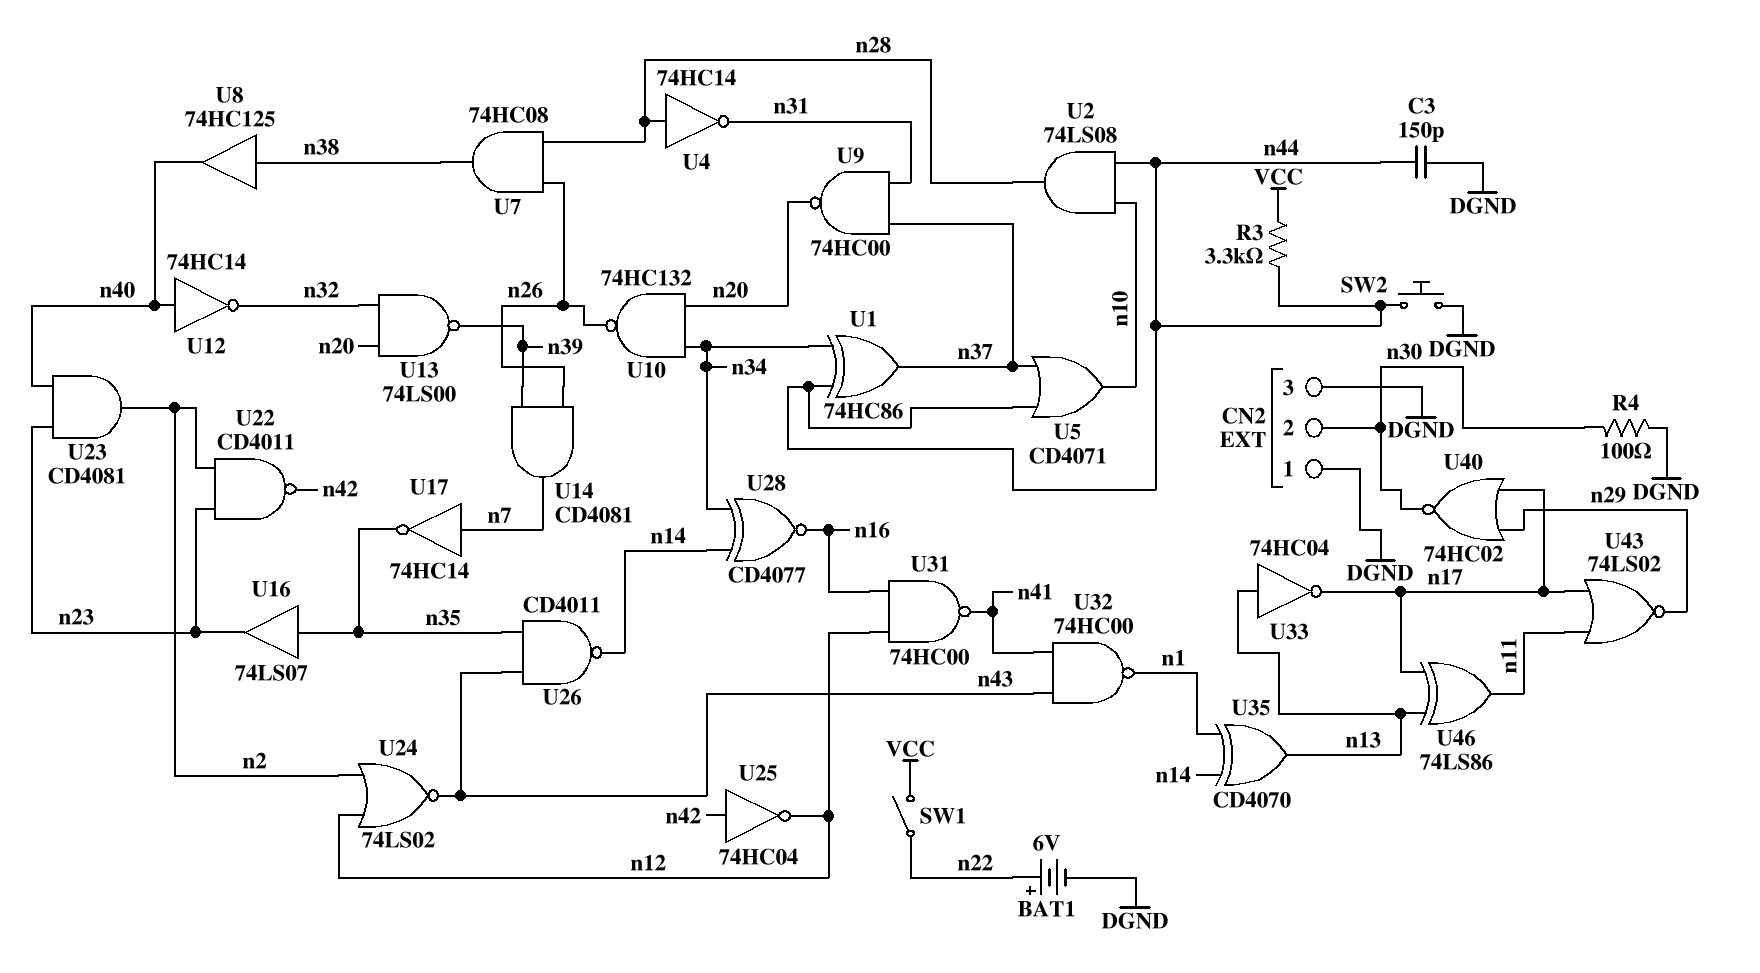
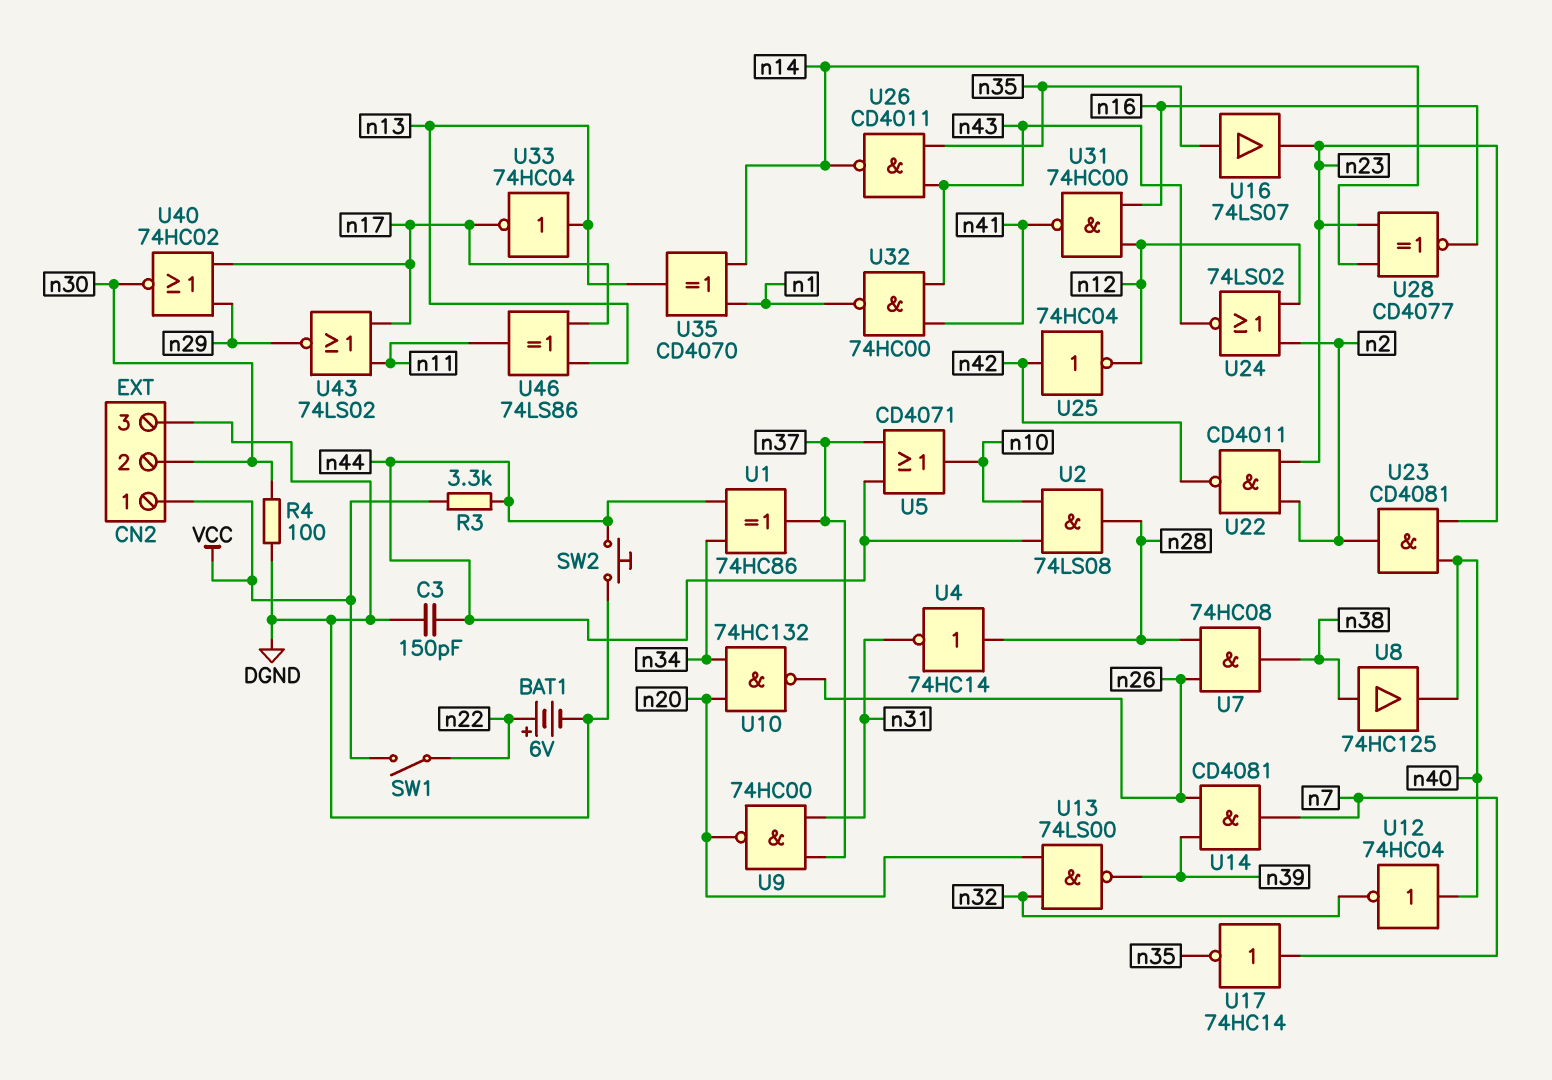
CN2 pin 1: DGND -> VCC
U12: NOT 74HC14 (in n40, out n32) -> NOT 74HC04 (in n40, out n32)
U28: XNOR CD4077 (in n14, in n34, out n16) -> XNOR CD4077 (in n14, in n23, out n16)

